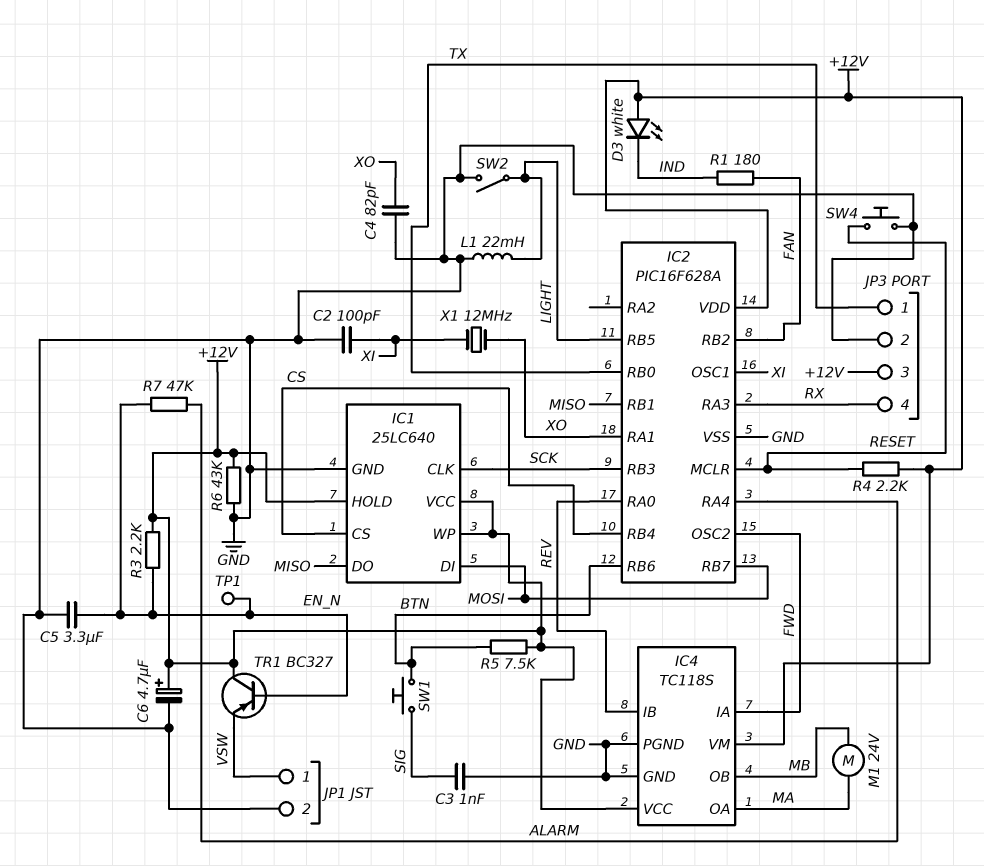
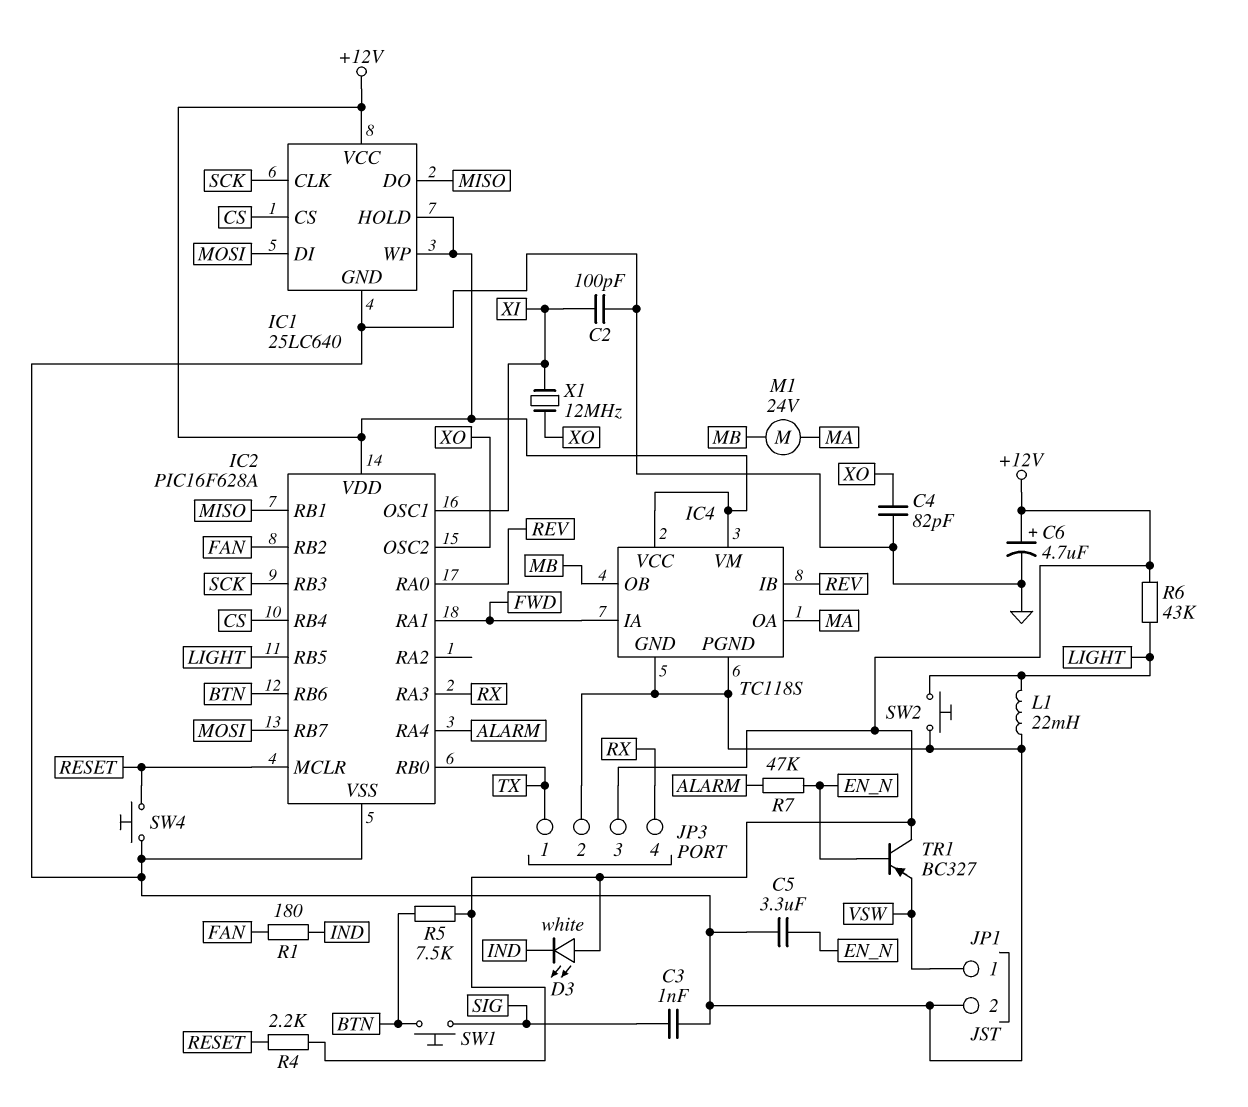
IC2 pin OSC2: FWD -> XO
IC2 pin RA1: XO -> FWD
R3: 2.2k (+12V, EN_N) -> none
R6: 43k (+12V, GND) -> 43k (+12V, LIGHT)
SW2: switch (GND, LIGHT) -> button (GND, LIGHT)
TP1: test point (EN_N) -> none

